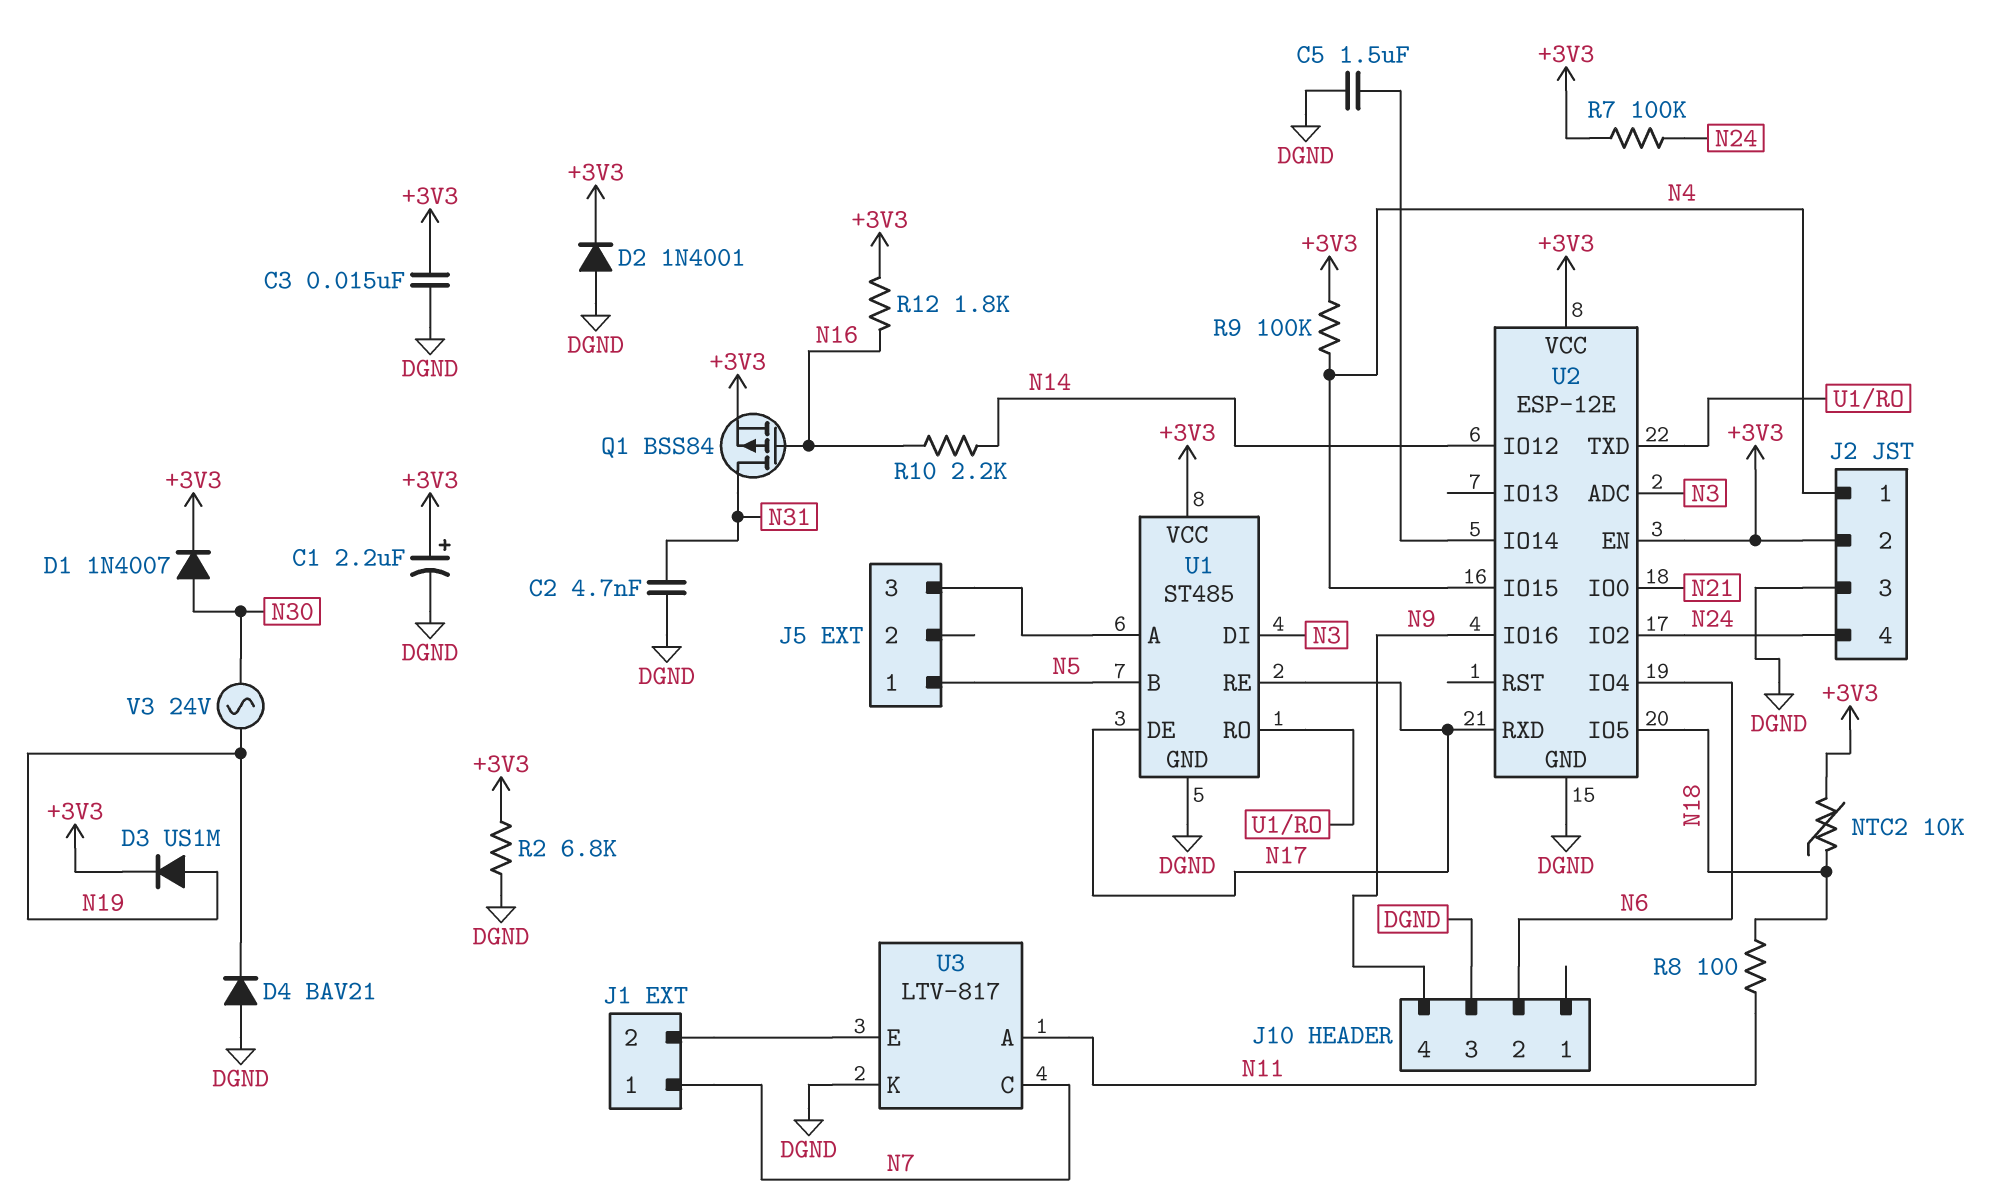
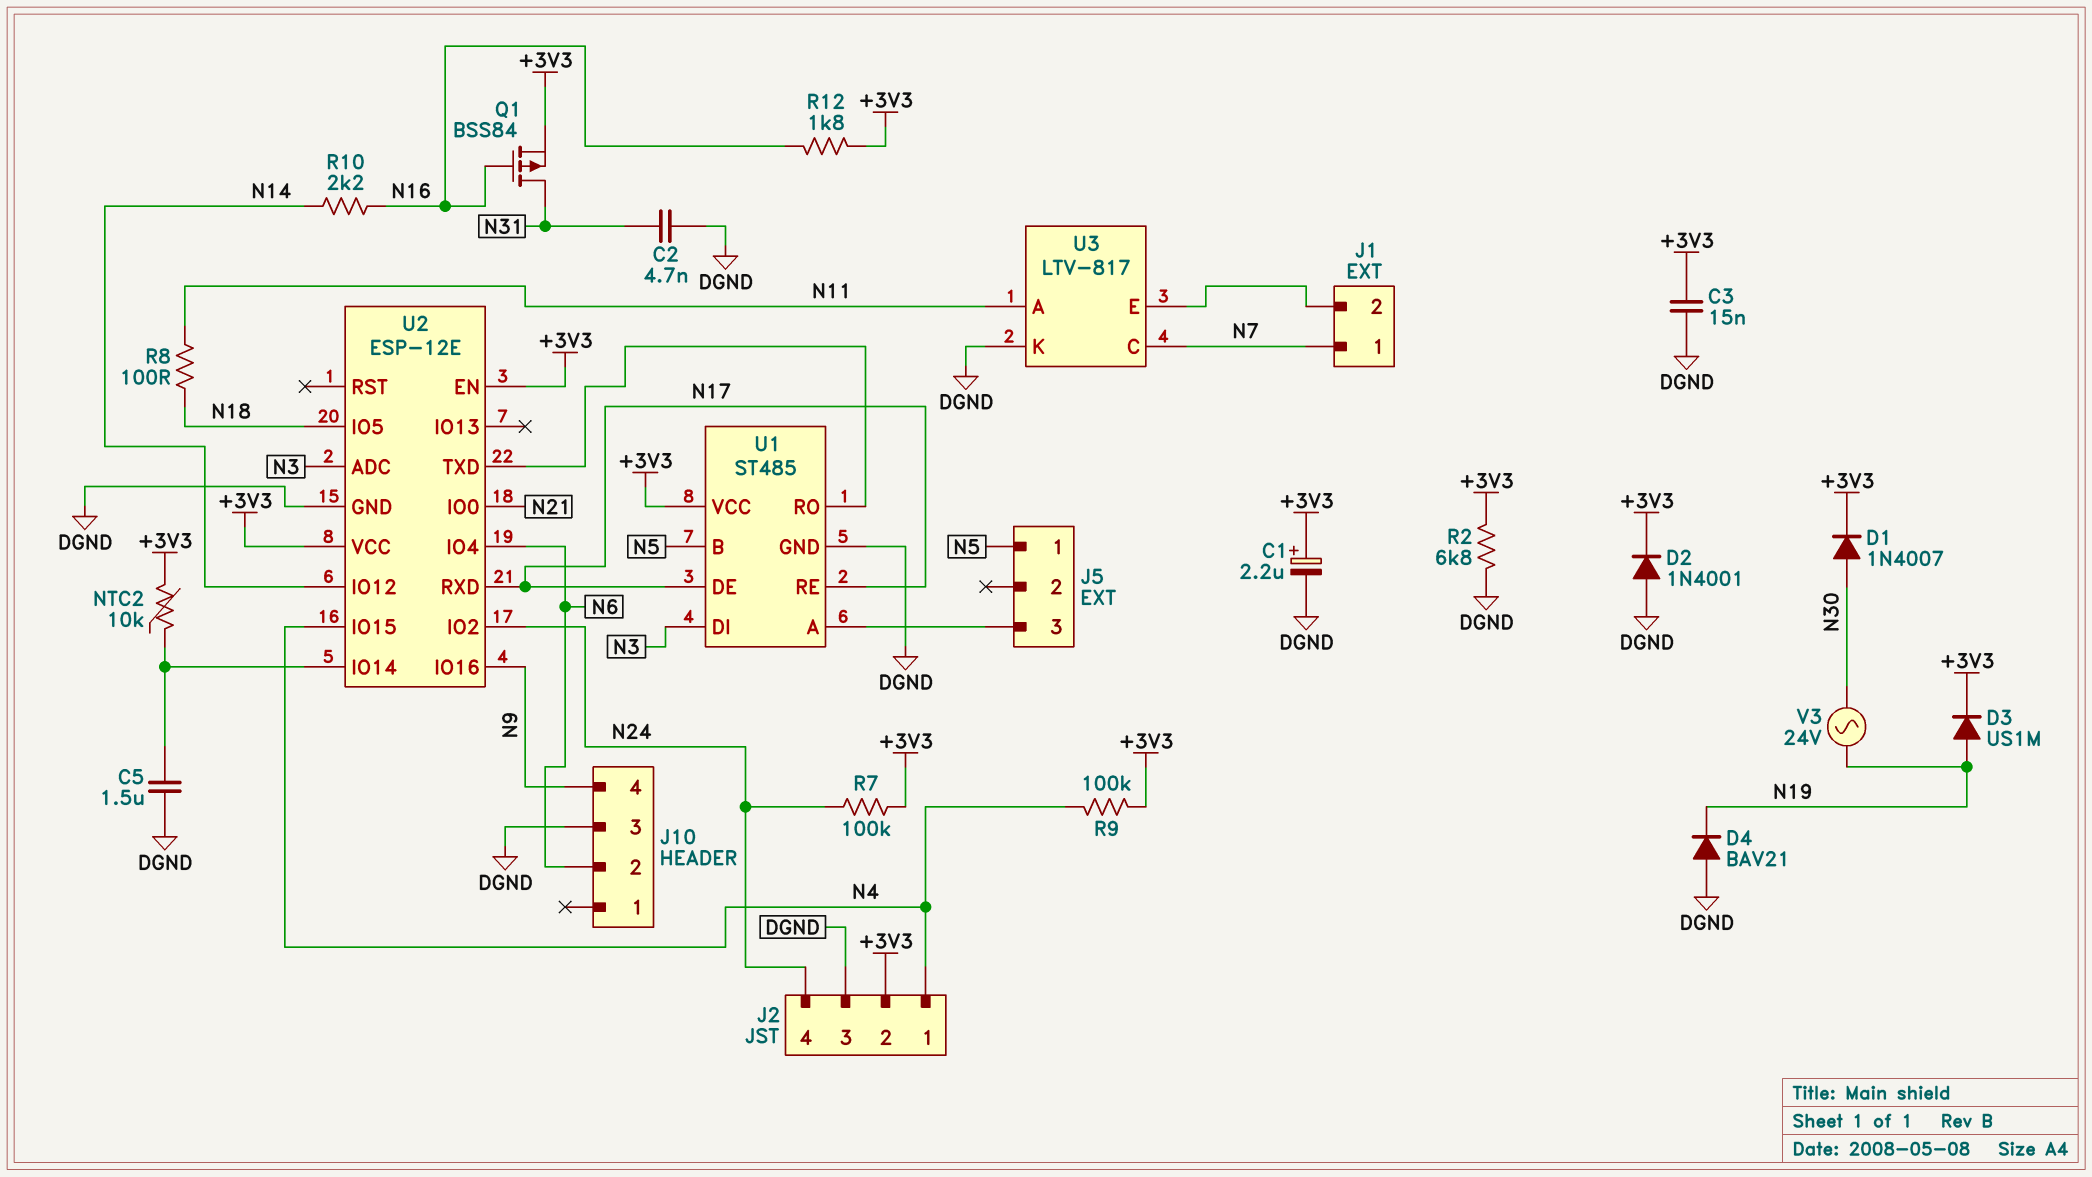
NTC2: 10k (+3V3, N18) -> 10k (+3V3, U2/IO14)

